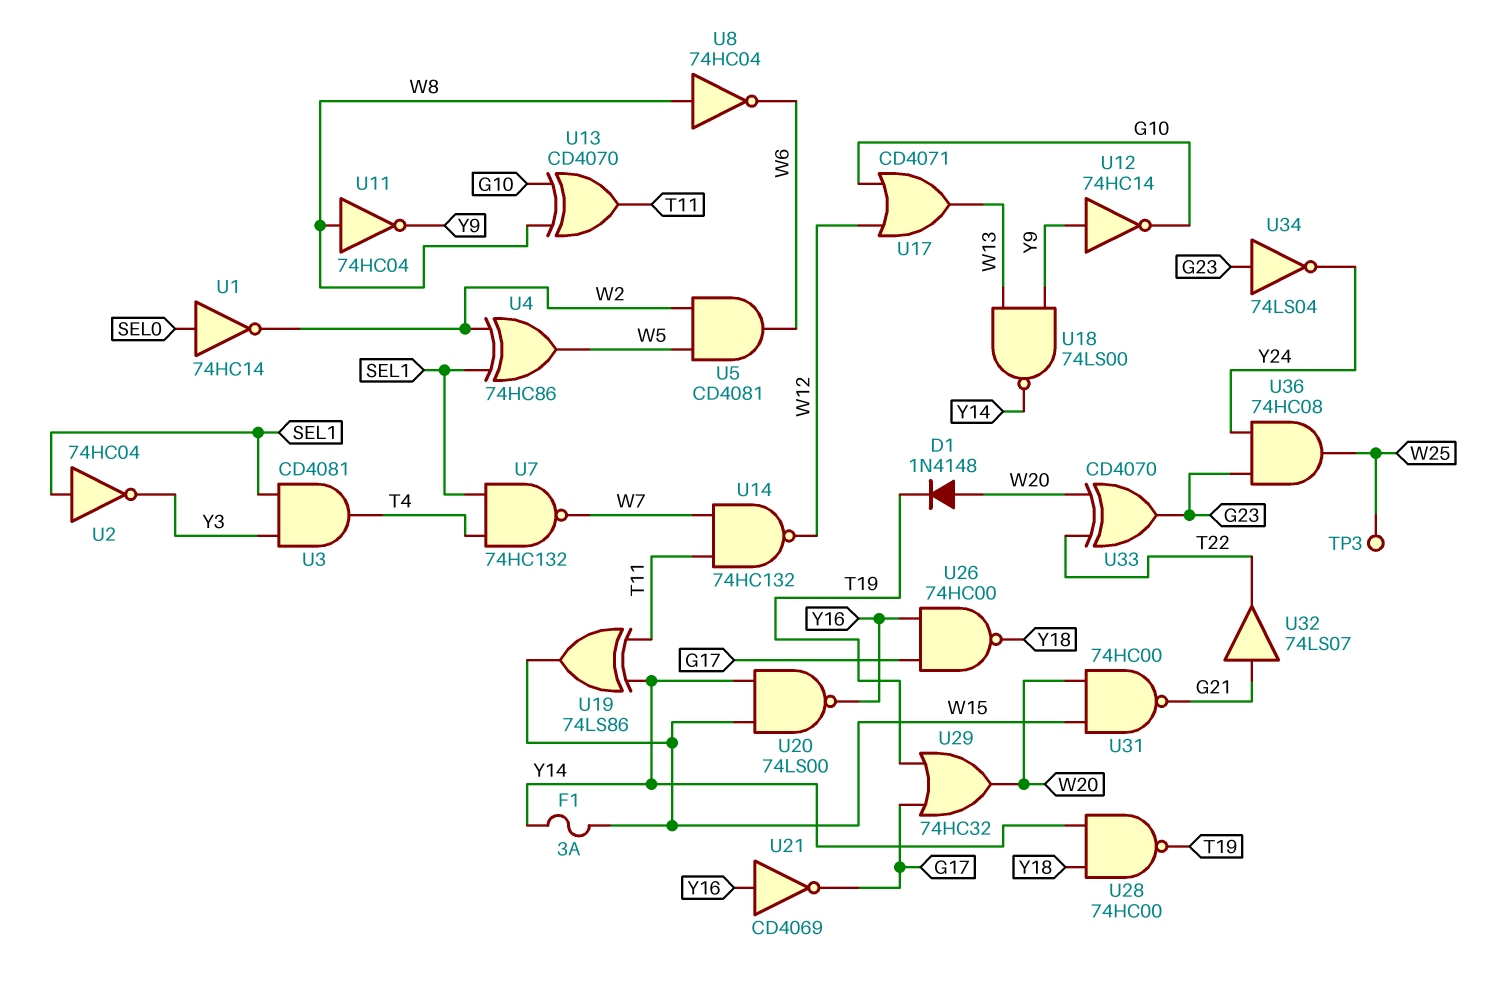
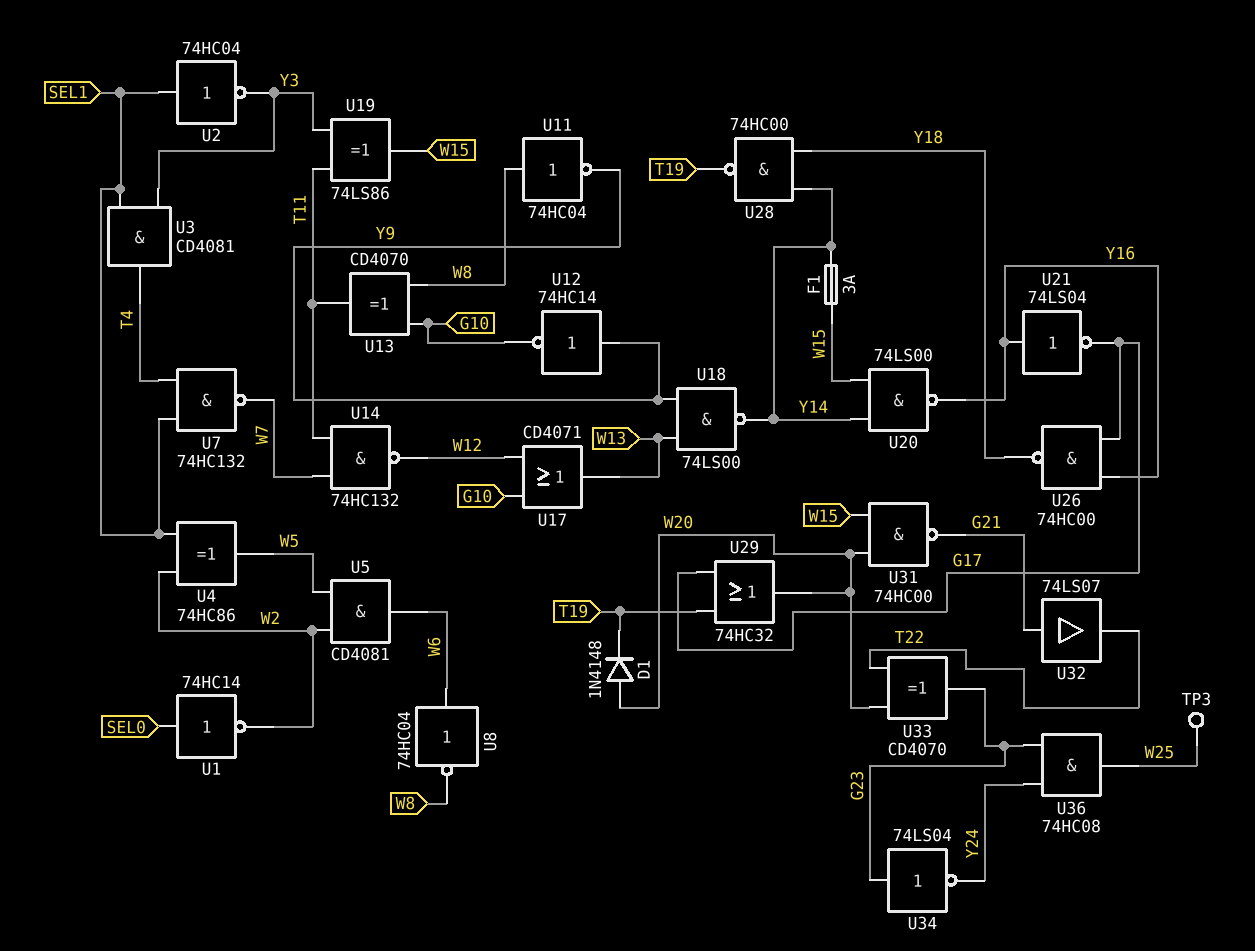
U8: NOT 74HC04 (in W8, out W6) -> NOT 74HC04 (in W6, out W8)
U19: XOR 74LS86 (in T11, in Y14, out W15) -> XOR 74LS86 (in T11, in Y3, out W15)
U21: NOT CD4069 (in Y16, out G17) -> NOT 74LS04 (in Y16, out G17)

